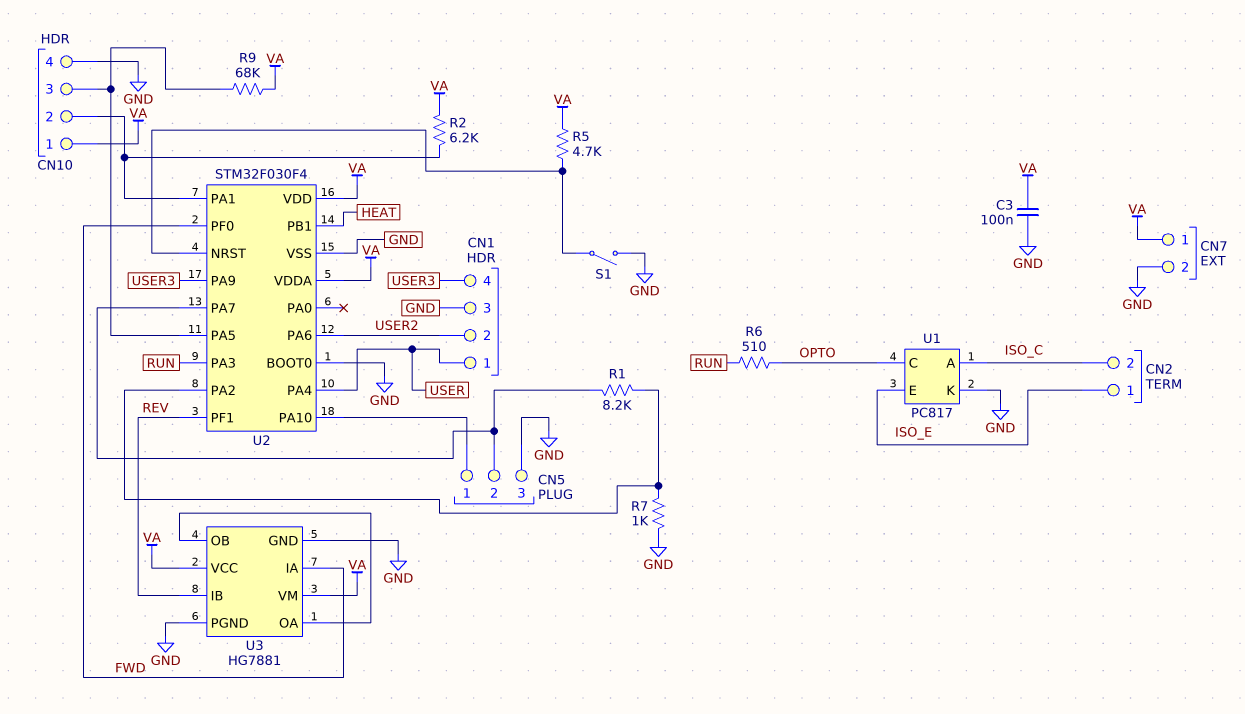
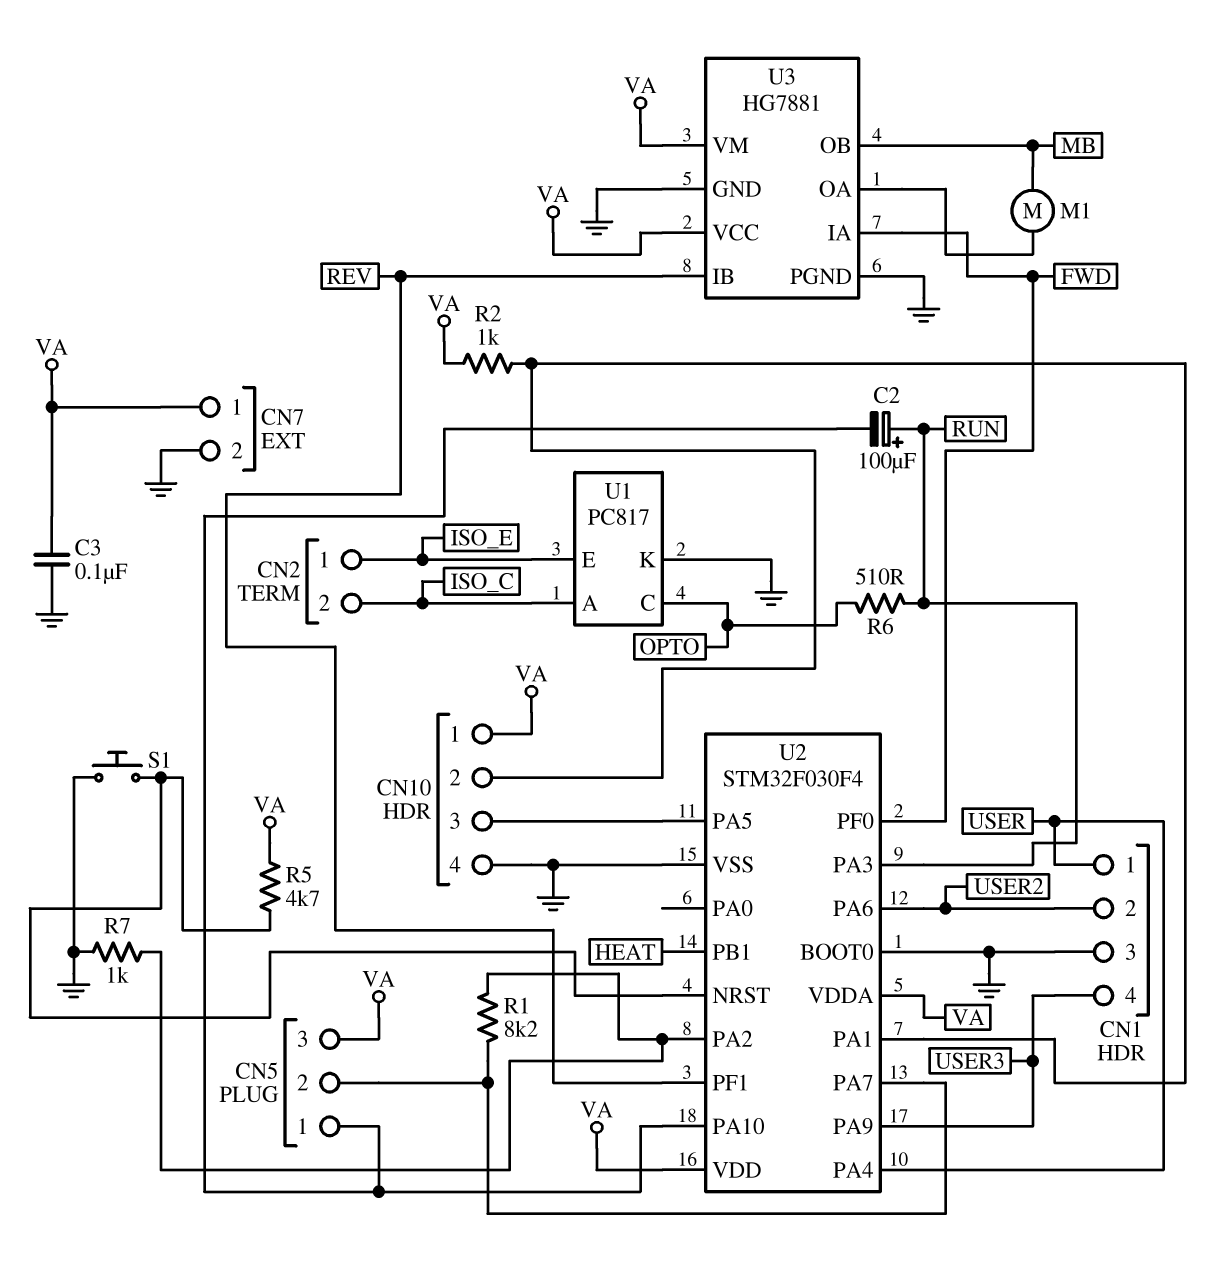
C2: none -> 100uF (plus RUN, minus CN5/1)
CN5 pin 3: GND -> VA
M1: none -> motor (MB, U3/OA)
R2: 6.2k (CN10/2, VA) -> 1k (CN10/2, VA)
R9: 68k (CN10/3, VA) -> none
S1: switch (GND, U2/NRST) -> button (GND, U2/NRST)
U3 pin OB: U3/OA -> MB

